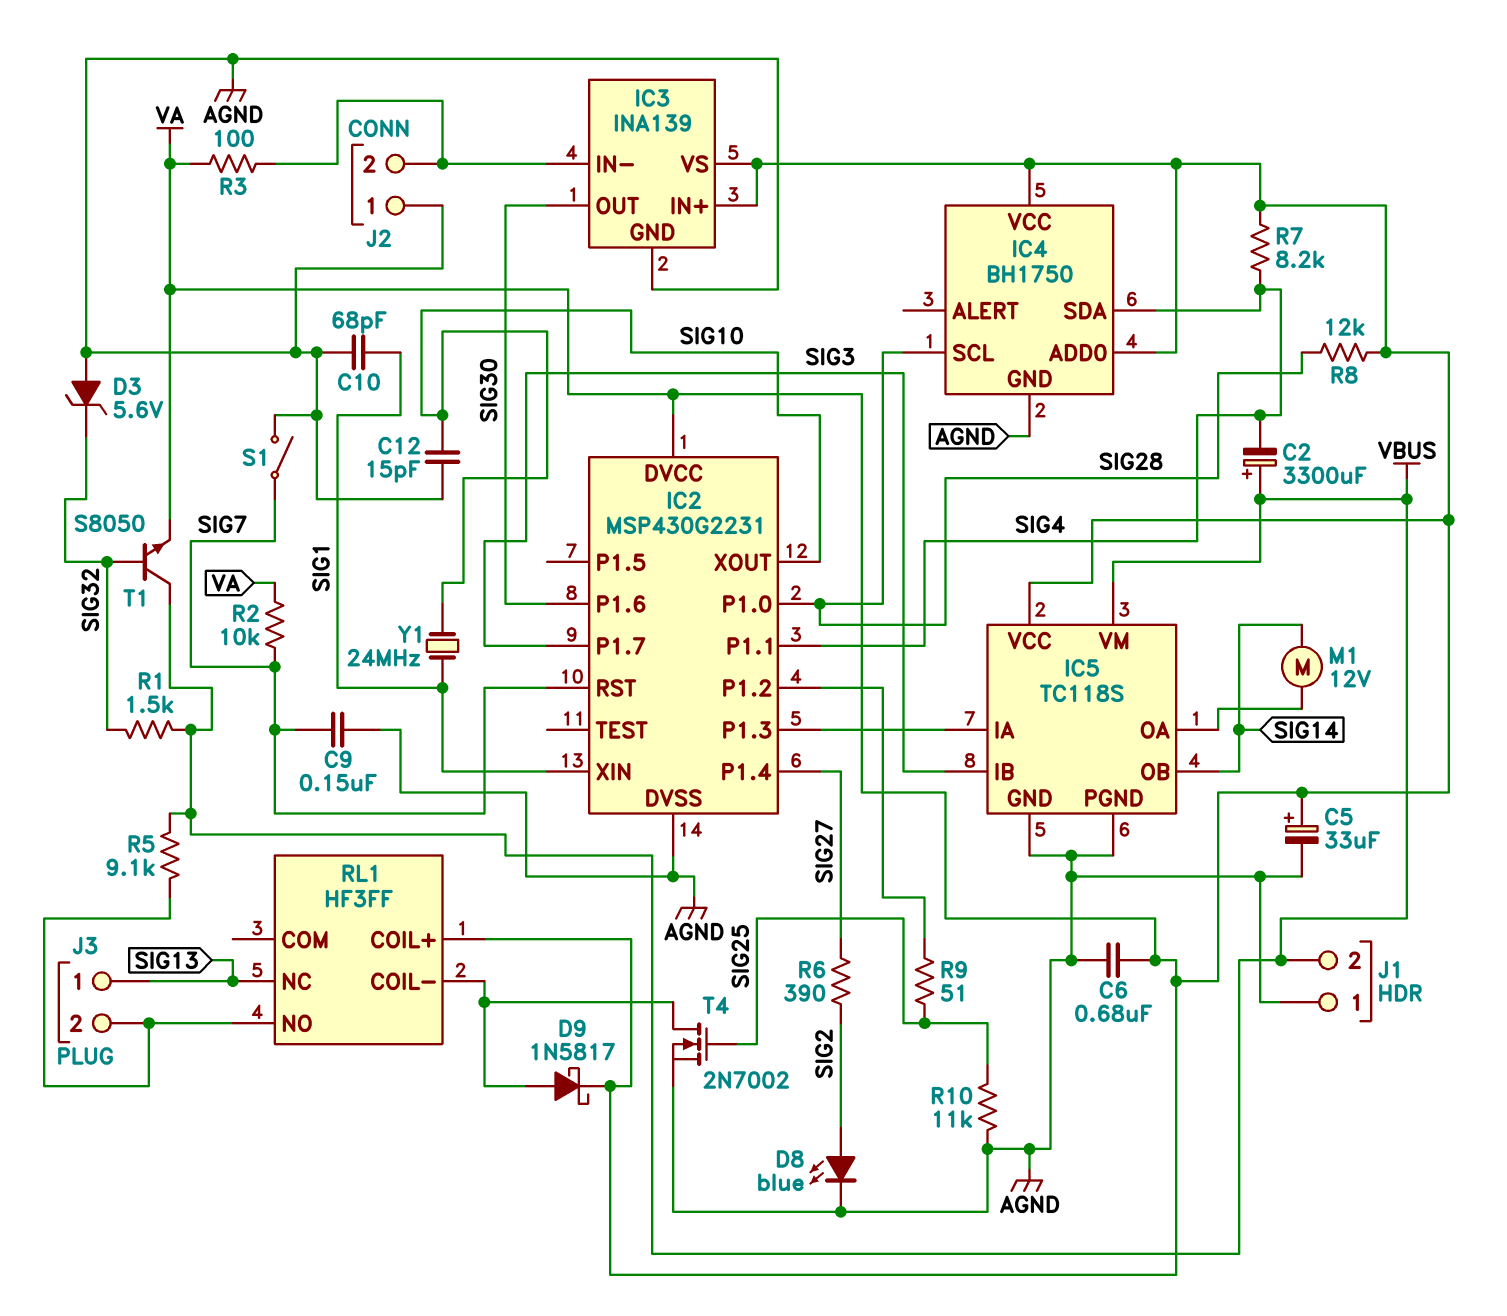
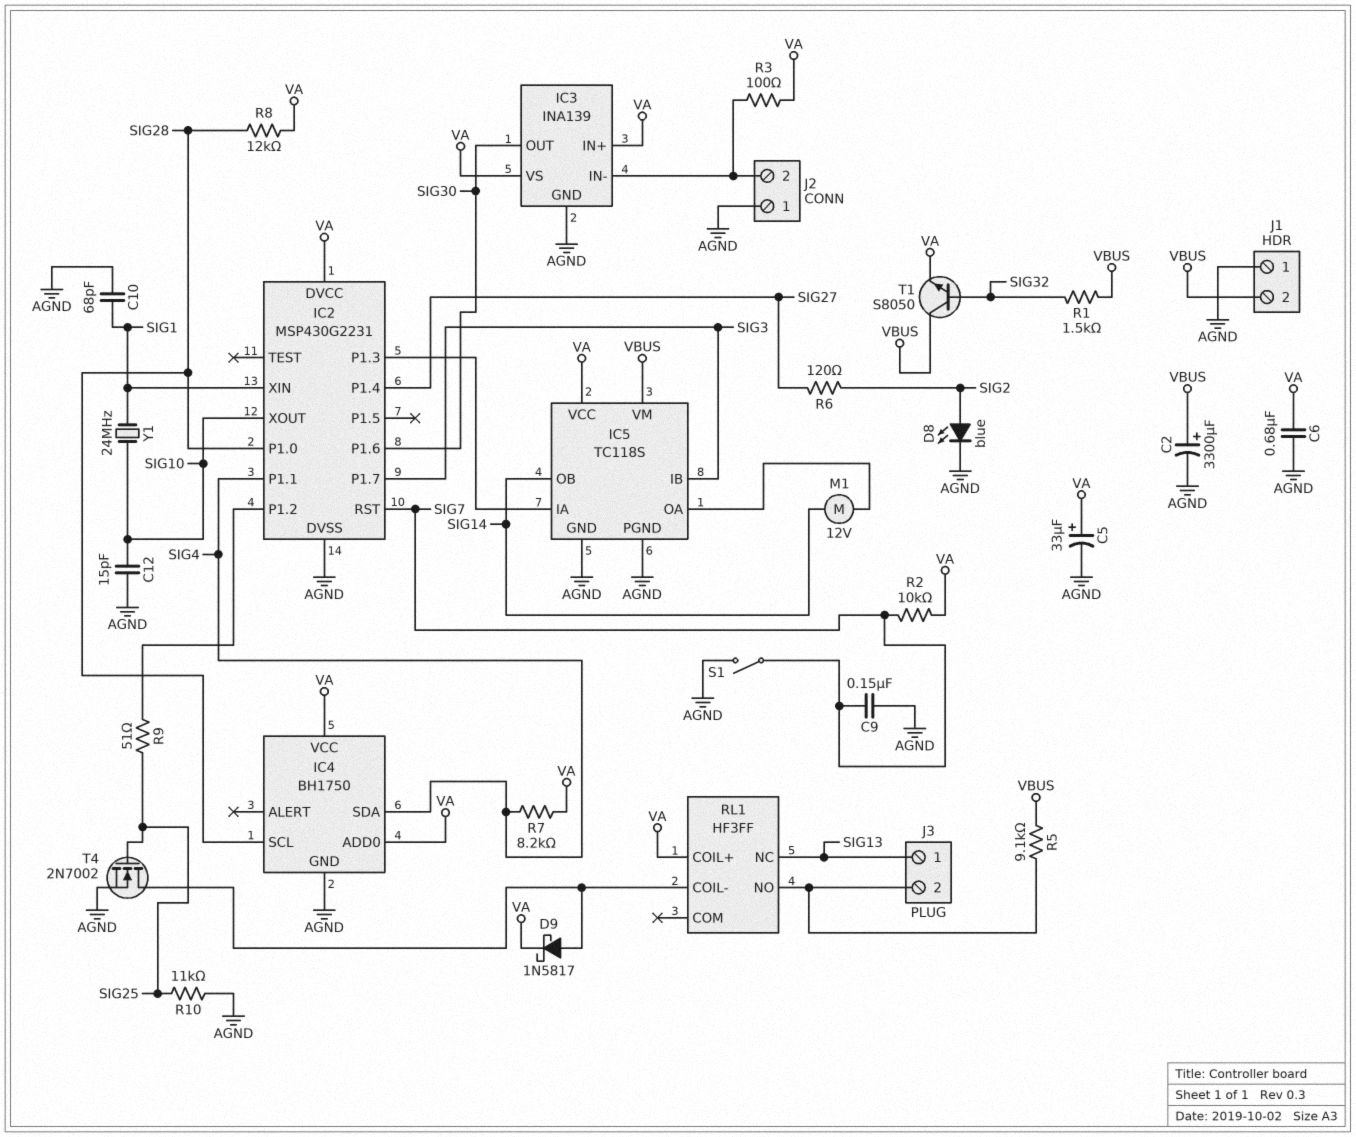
C2: 3300uF (plus VBUS, minus SIG4) -> 3300uF (plus VBUS, minus AGND)
D3: zener 5.6V (A AGND, K SIG32) -> none
R6: 390 (SIG2, SIG27) -> 120 (SIG2, SIG27)

